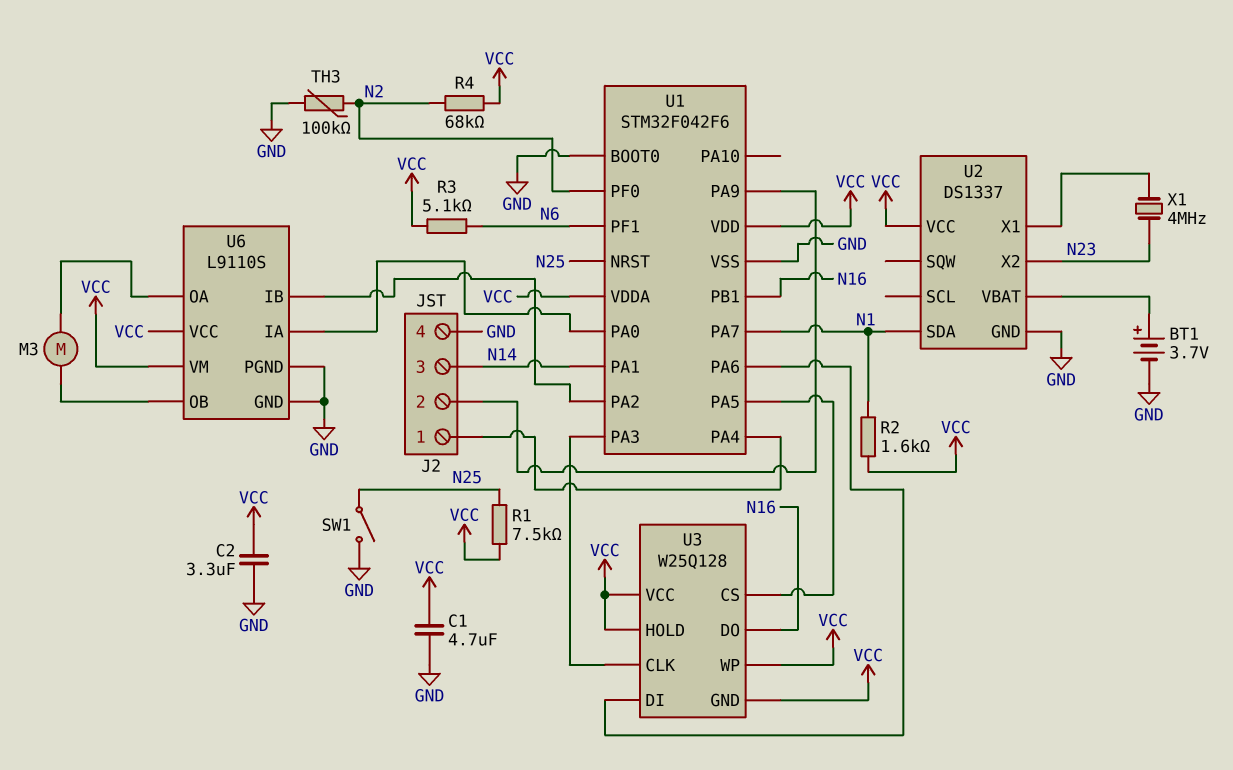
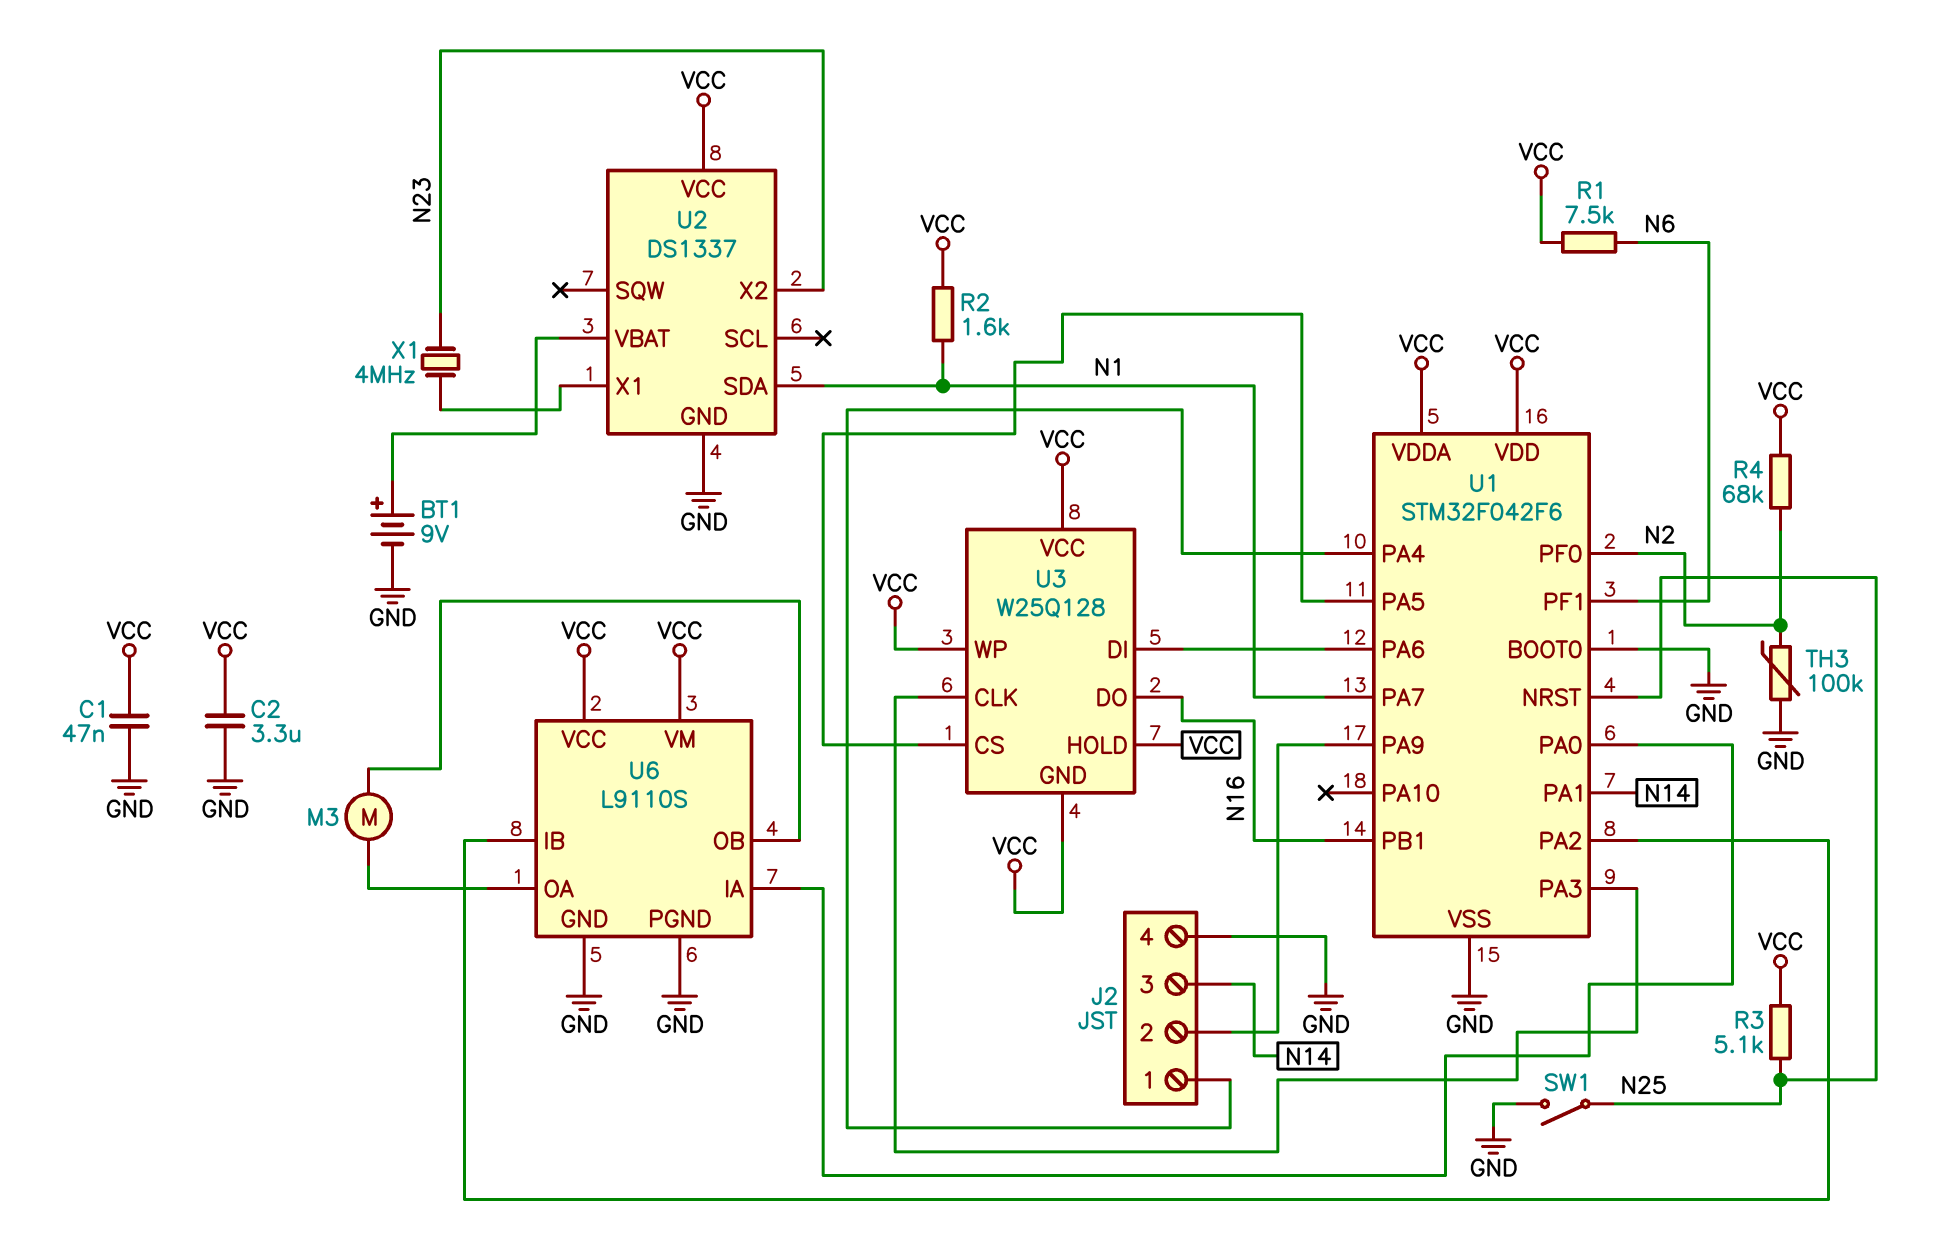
BT1: 3.7V (plus U2/VBAT, minus GND) -> 9V (plus U2/VBAT, minus GND)
C1: 4.7uF (GND, VCC) -> 47nF (GND, VCC)
R1: 7.5k (N25, VCC) -> 7.5k (N6, VCC)
R3: 5.1k (N6, VCC) -> 5.1k (N25, VCC)

